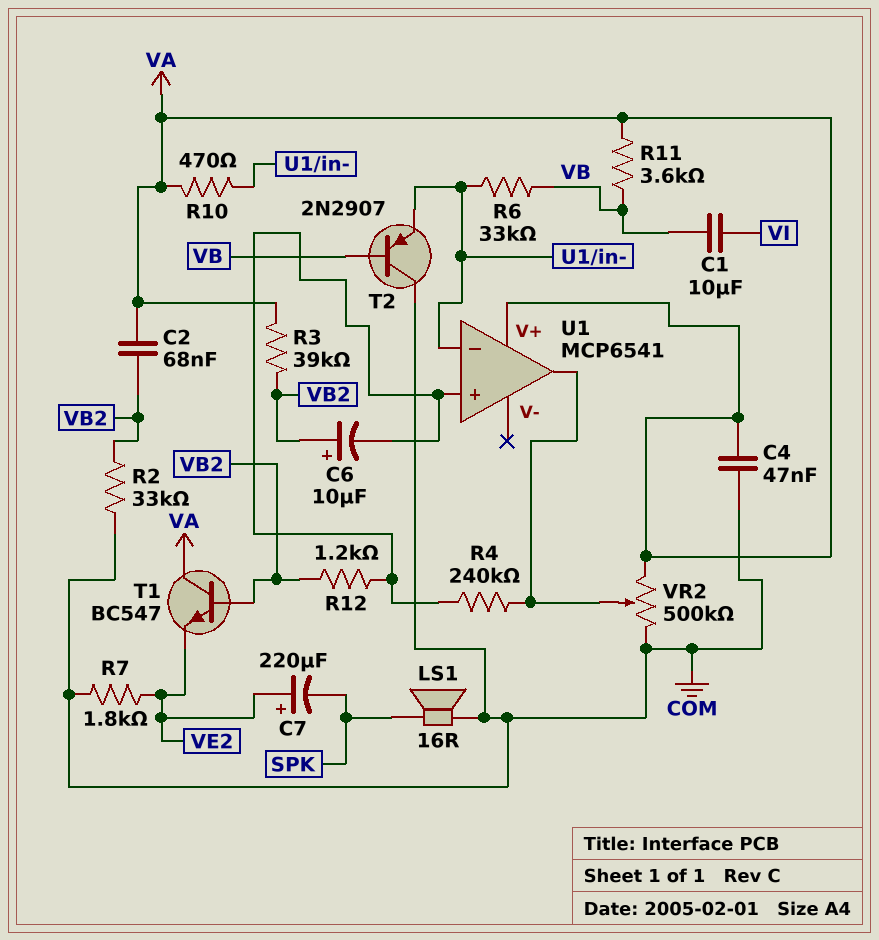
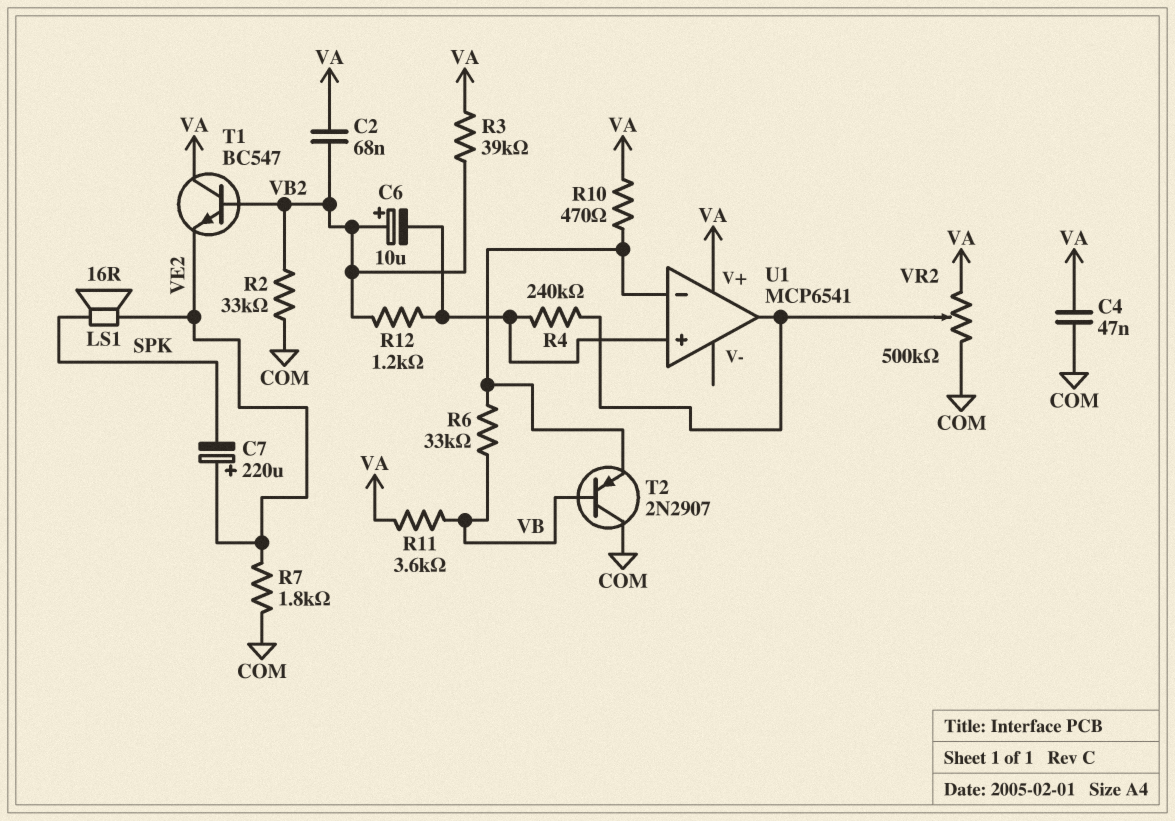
C1: 10uF (VB, VI) -> none
LS1: speaker 16R (COM, SPK) -> speaker 16R (SPK, VE2)

